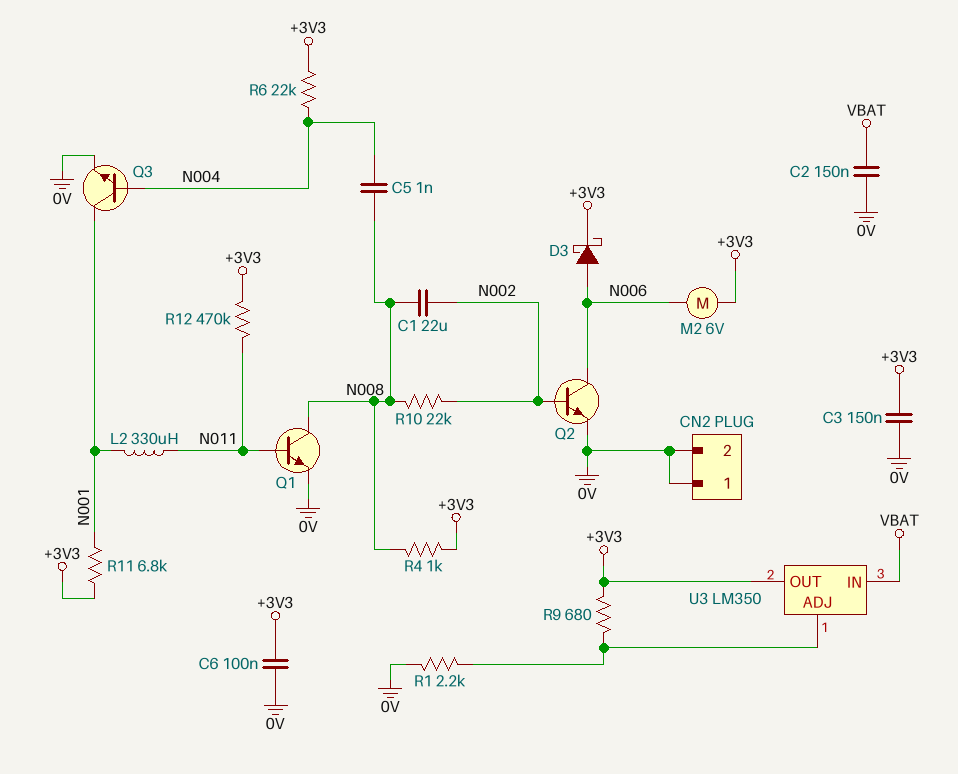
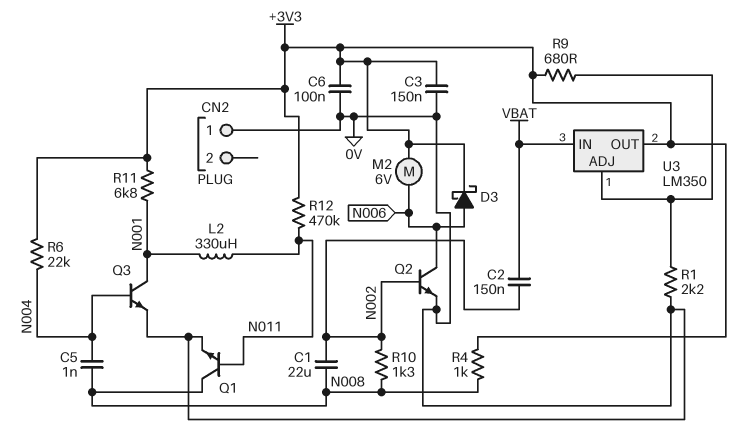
C2: 150nF (0V, VBAT) -> 150nF (N002, VBAT)
CN2 pin 2: 0V -> none
R10: 22k (N002, N008) -> 1.3k (N002, N008)

